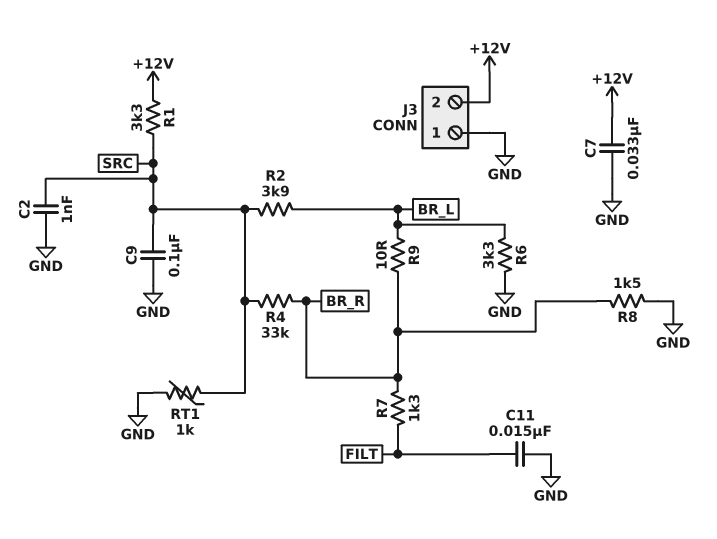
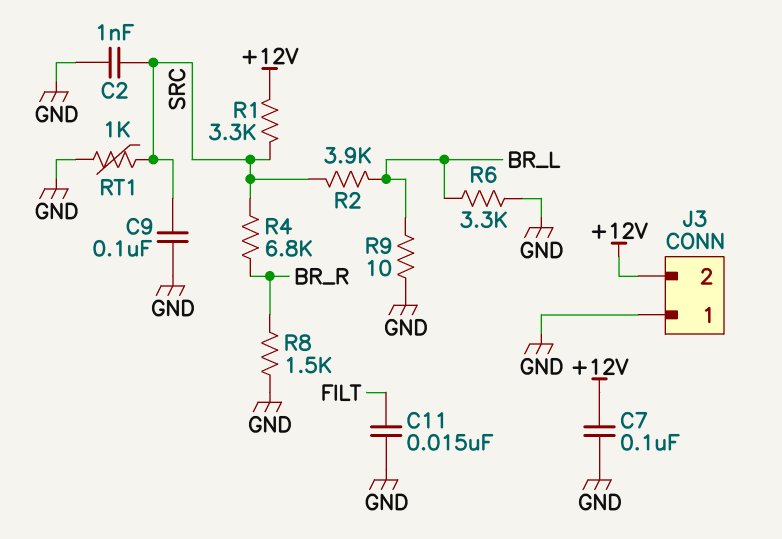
C7: 33nF (+12V, GND) -> 100nF (+12V, GND)
R4: 33k (BR_R, SRC) -> 6.8k (BR_R, SRC)
R7: 1.3k (BR_R, FILT) -> none
R9: 10 (BR_L, BR_R) -> 10 (BR_L, GND)

